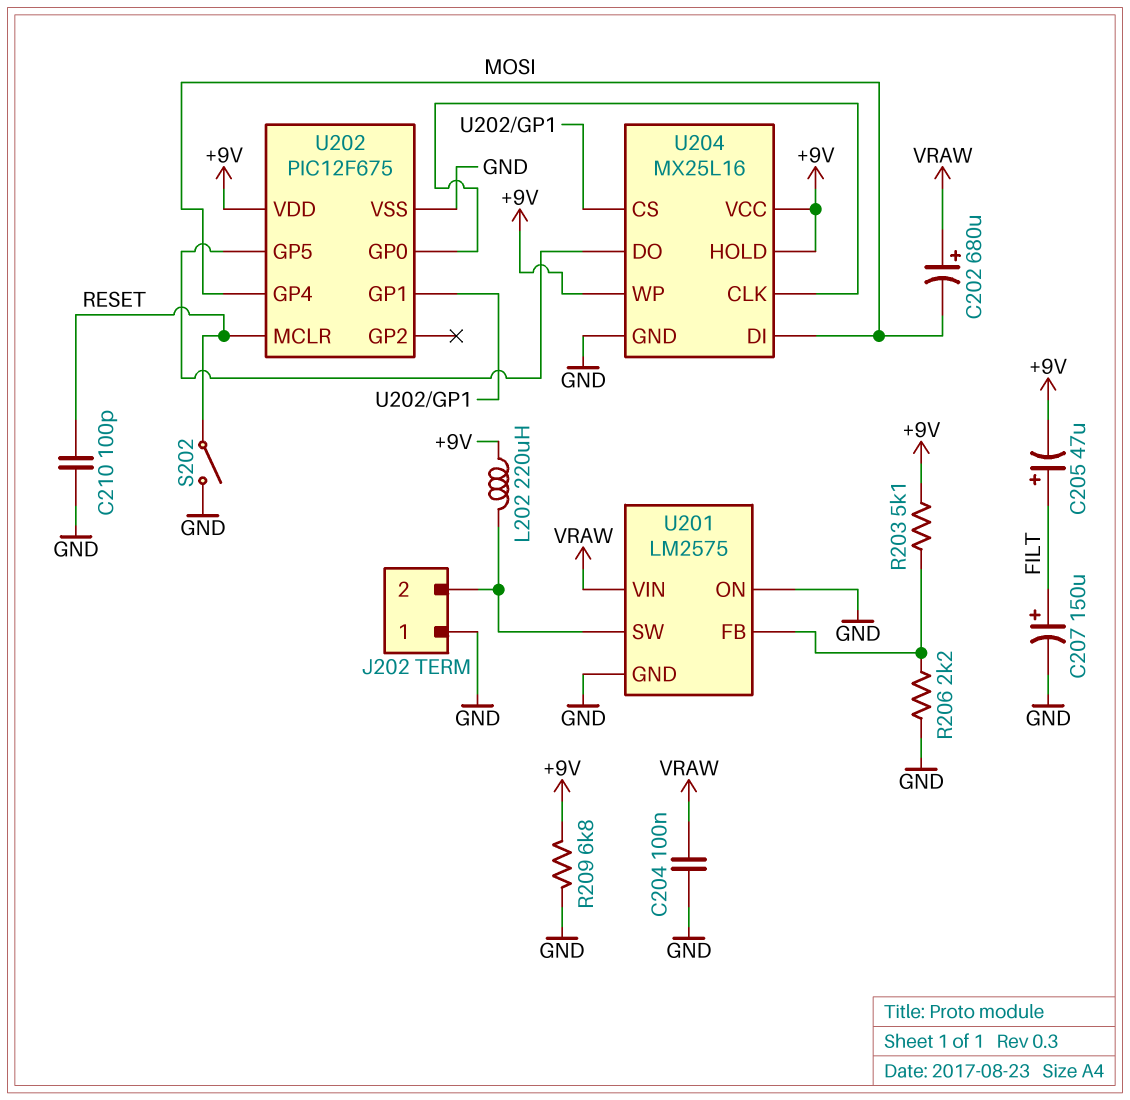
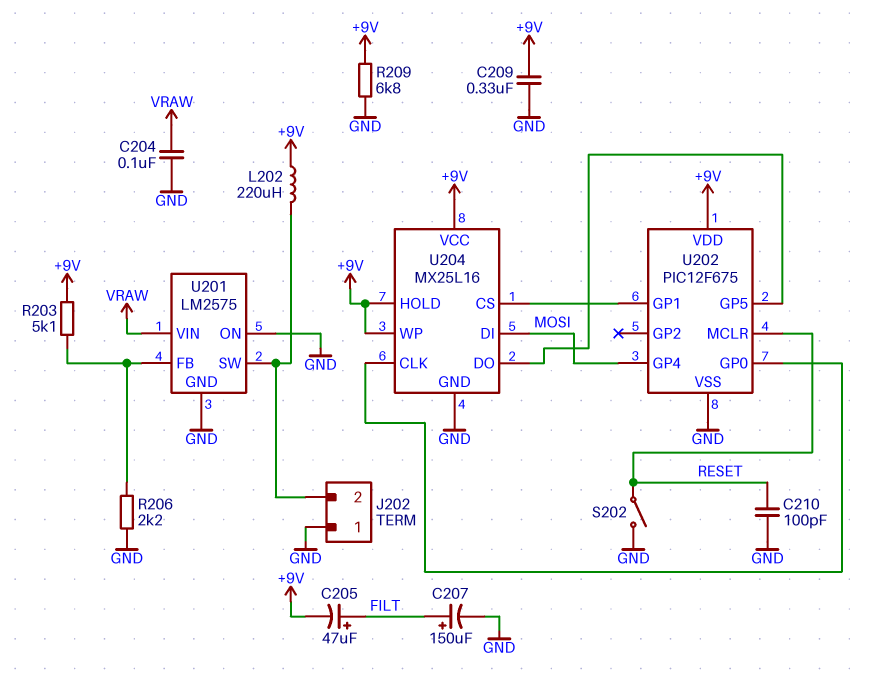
C202: 680uF (plus VRAW, minus MOSI) -> none
C209: none -> 330nF (+9V, GND)

